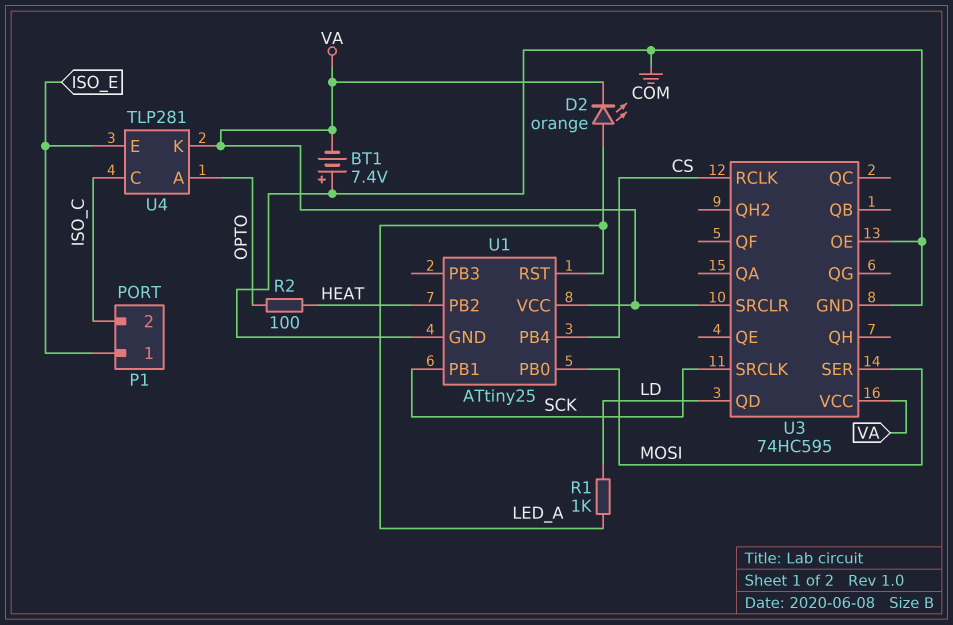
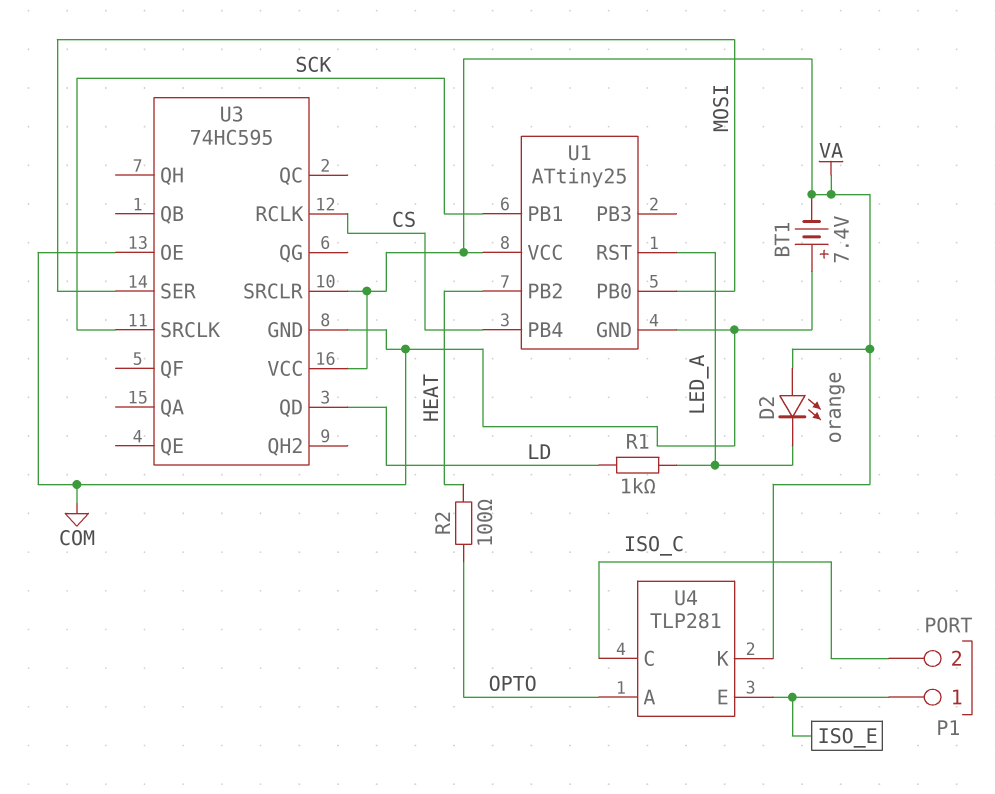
D2: LED orange (A LED_A, K VA) -> LED orange (A VA, K LED_A)

